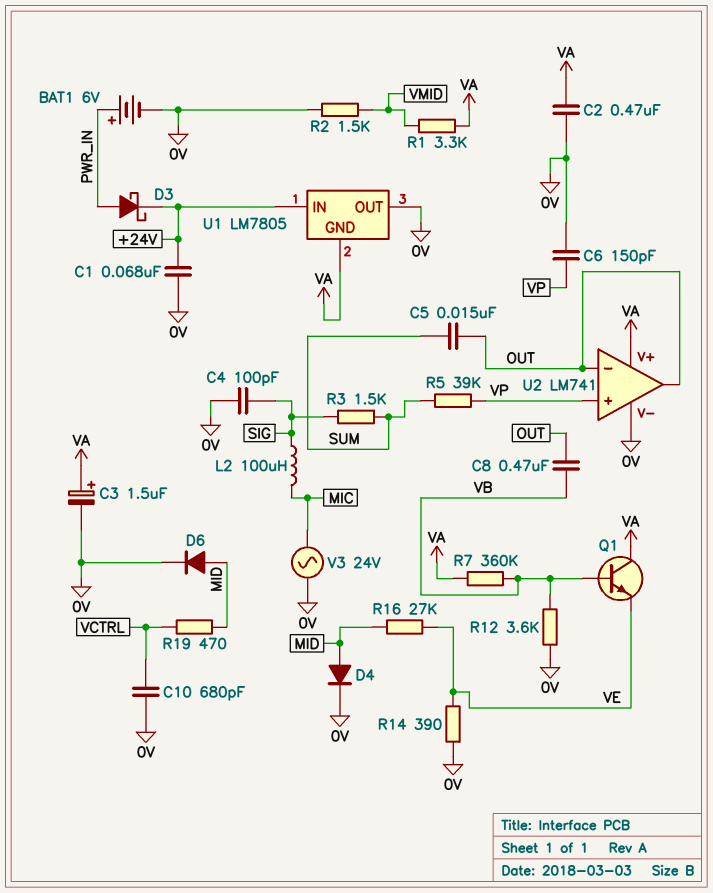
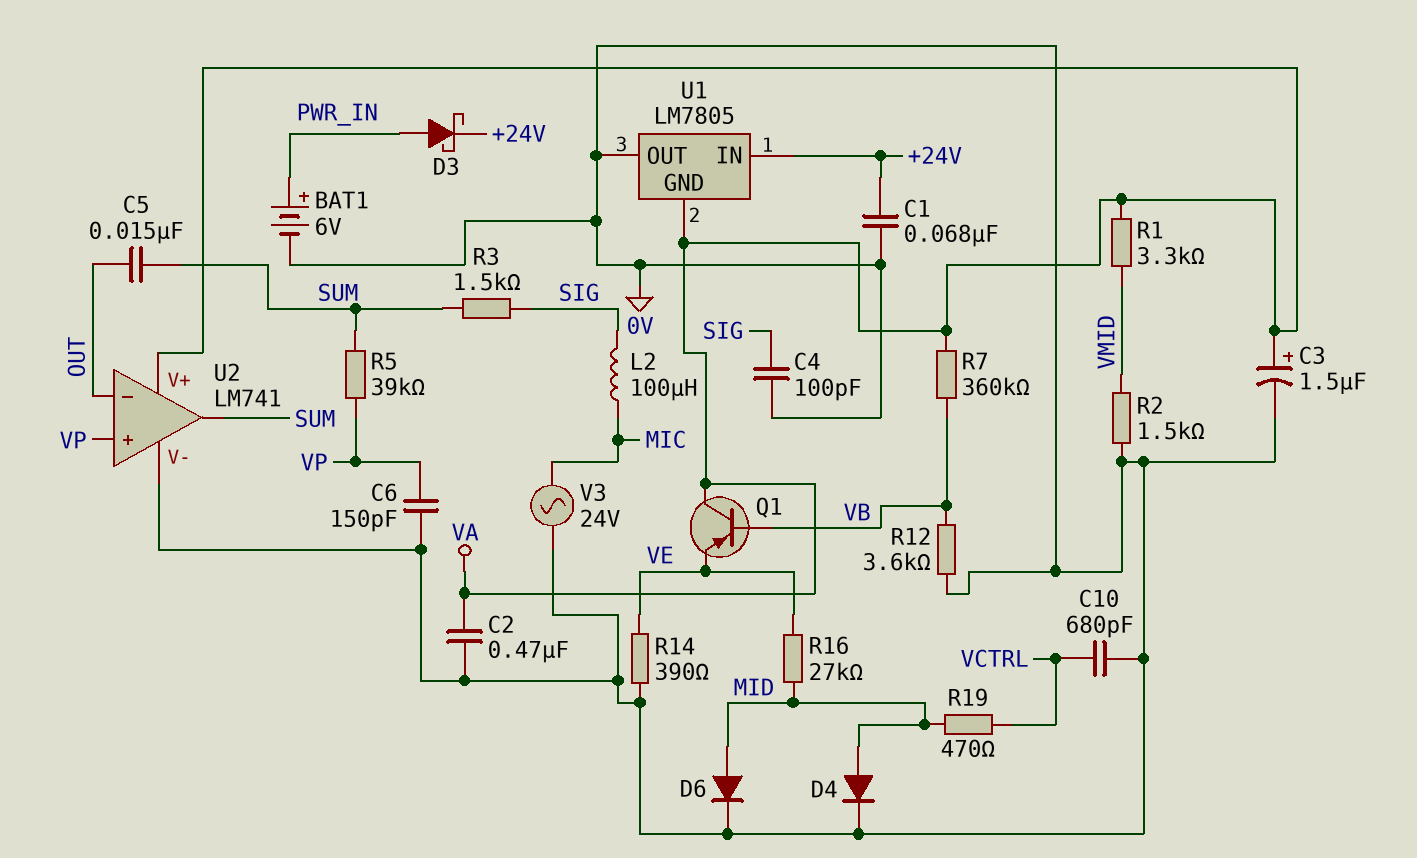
C8: 470nF (OUT, VB) -> none
Q1: NPN (B VB, C VA, E VE) -> PNP (B VB, C VA, E VE)
U2 pin out: OUT -> SUM

